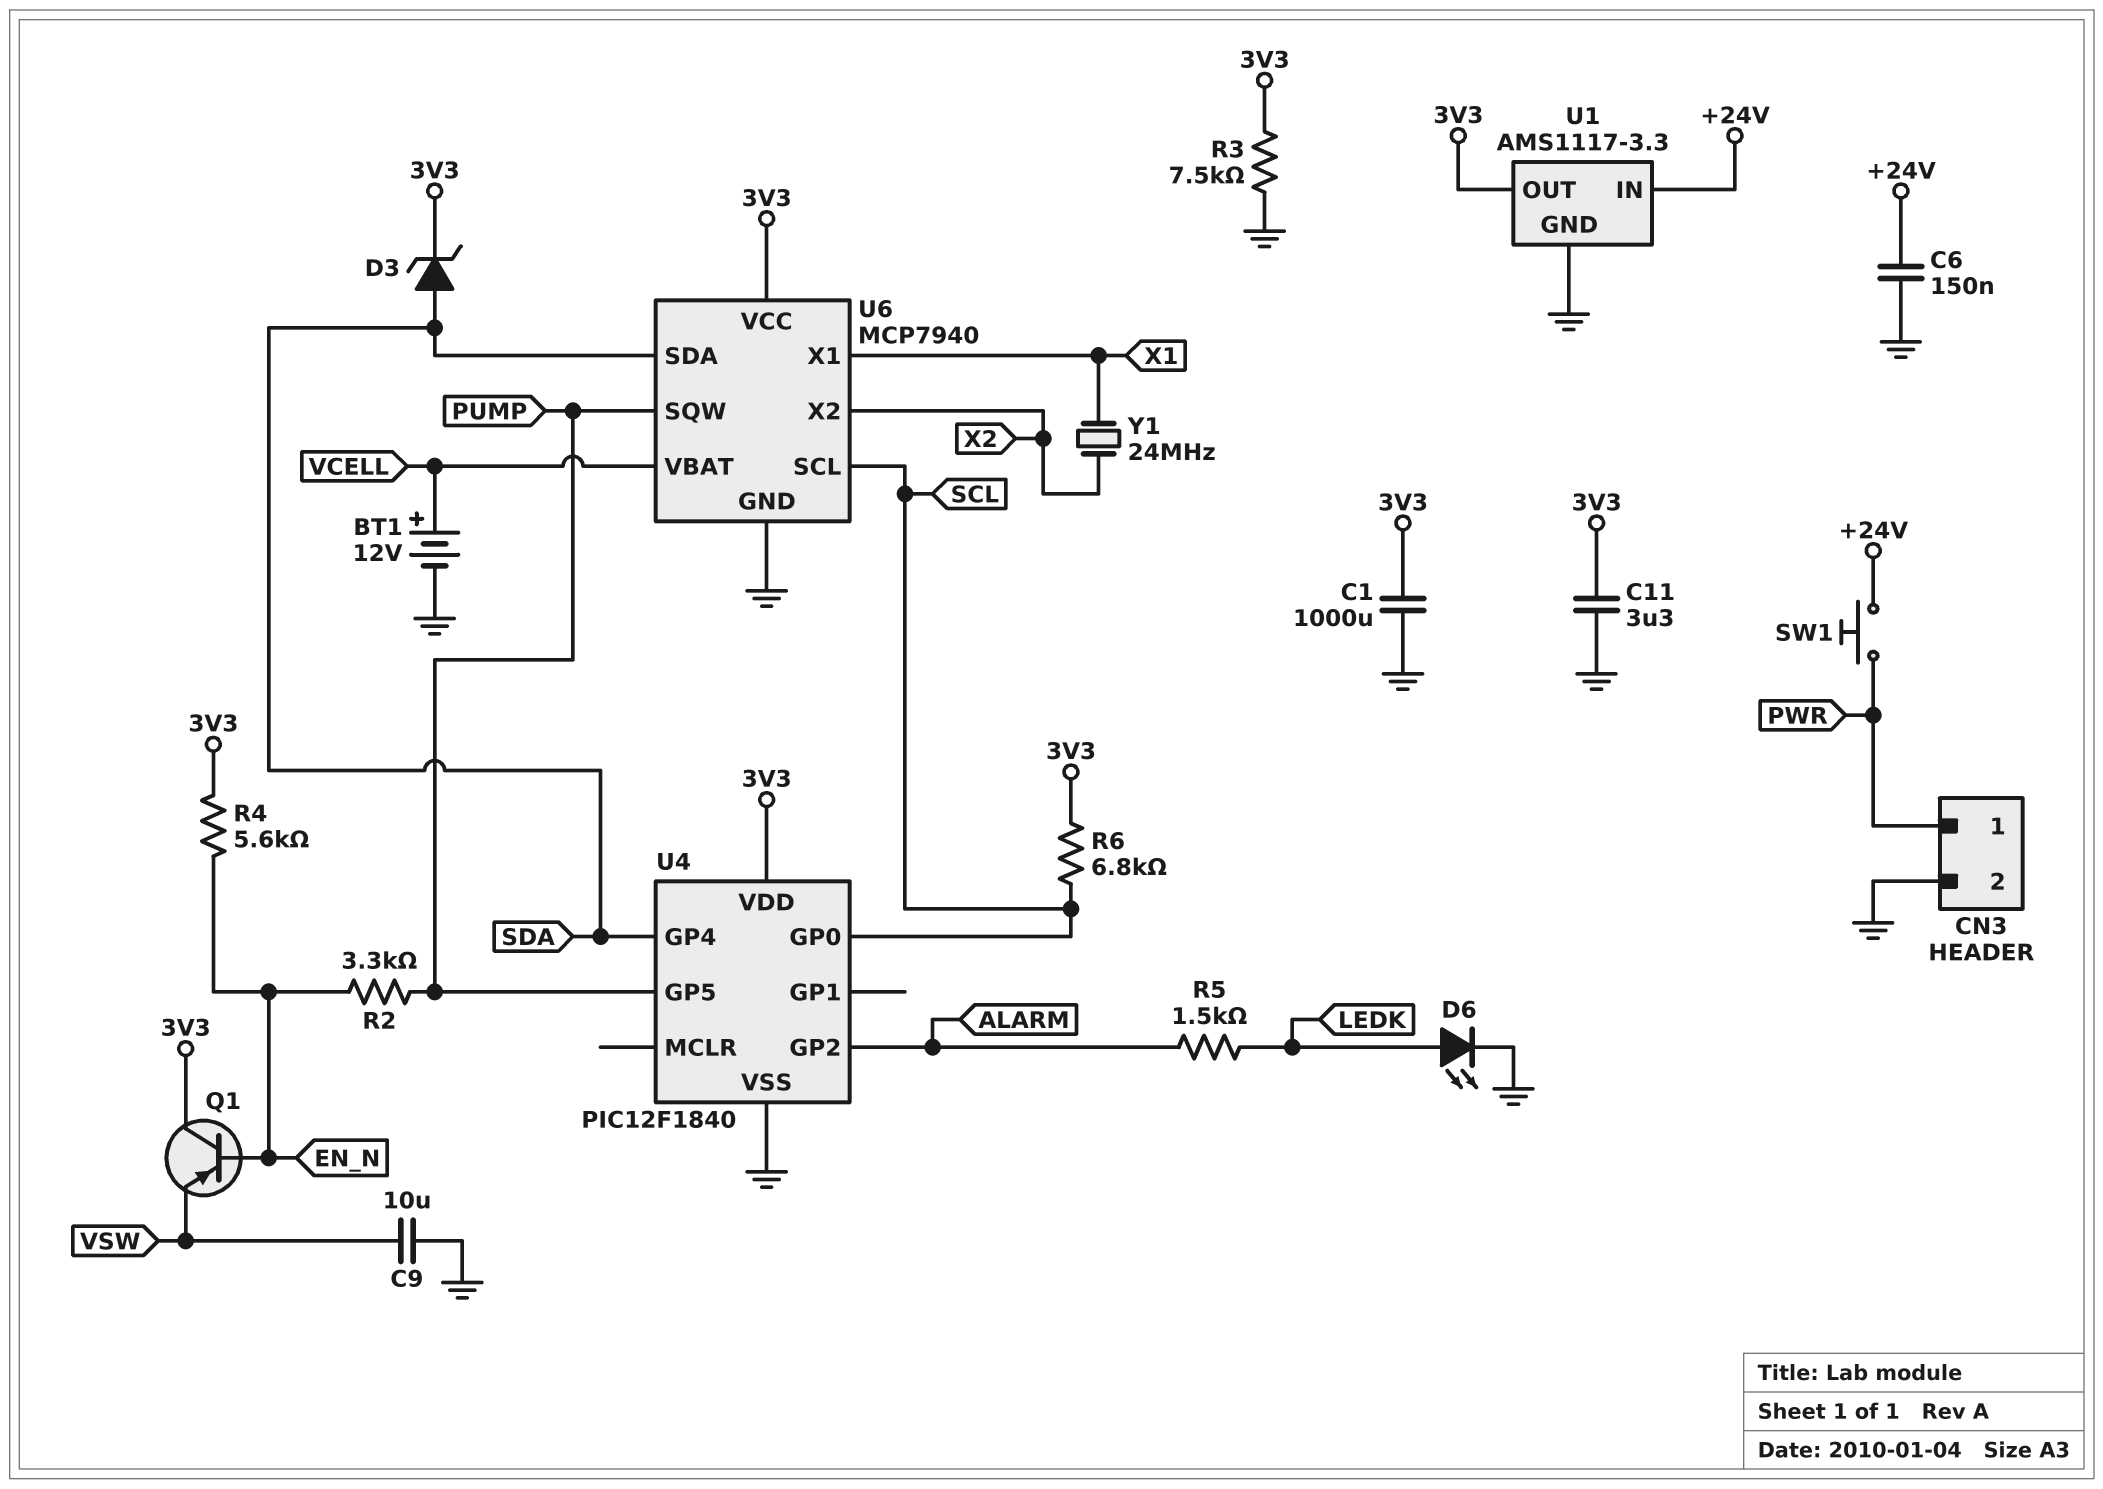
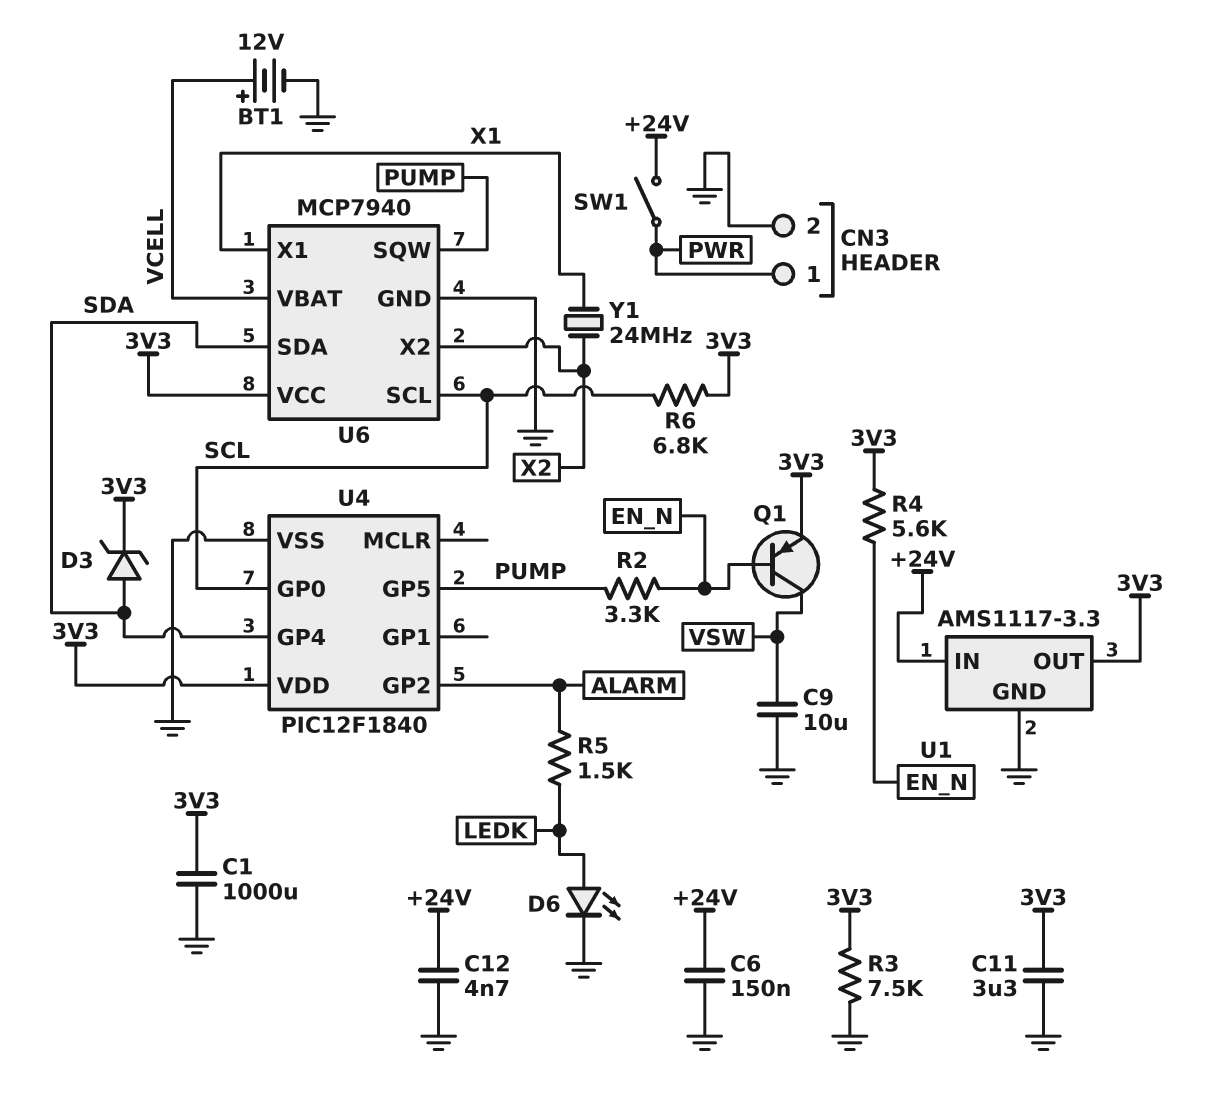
C12: none -> 4.7nF (+24V, GND)
Q1: PNP (B EN_N, C 3V3, E VSW) -> PNP (B EN_N, C VSW, E 3V3)
SW1: button (+24V, PWR) -> switch (+24V, PWR)

